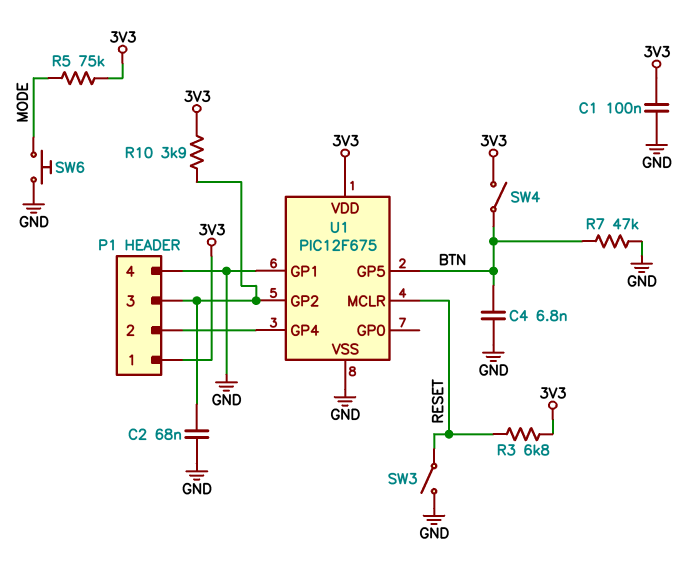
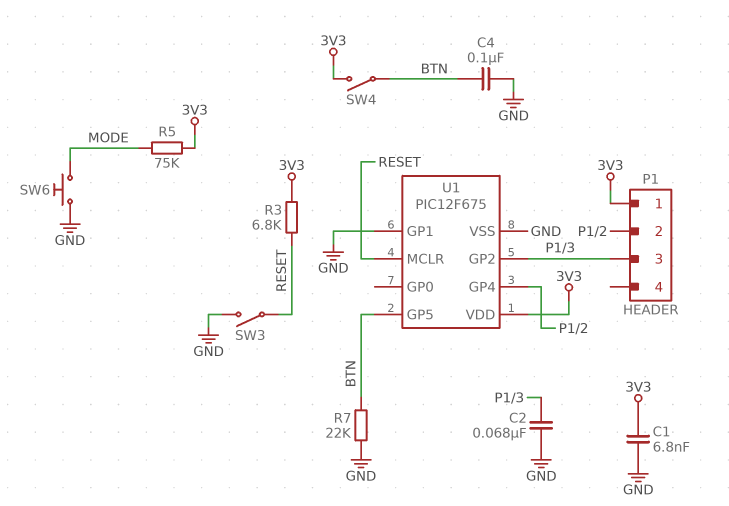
C1: 100nF (3V3, GND) -> 6.8nF (3V3, GND)
C4: 6.8nF (BTN, GND) -> 100nF (BTN, GND)
P1 pin 4: GND -> none
R7: 47k (BTN, GND) -> 22k (BTN, GND)
R10: 3.9k (3V3, P1/3) -> none

